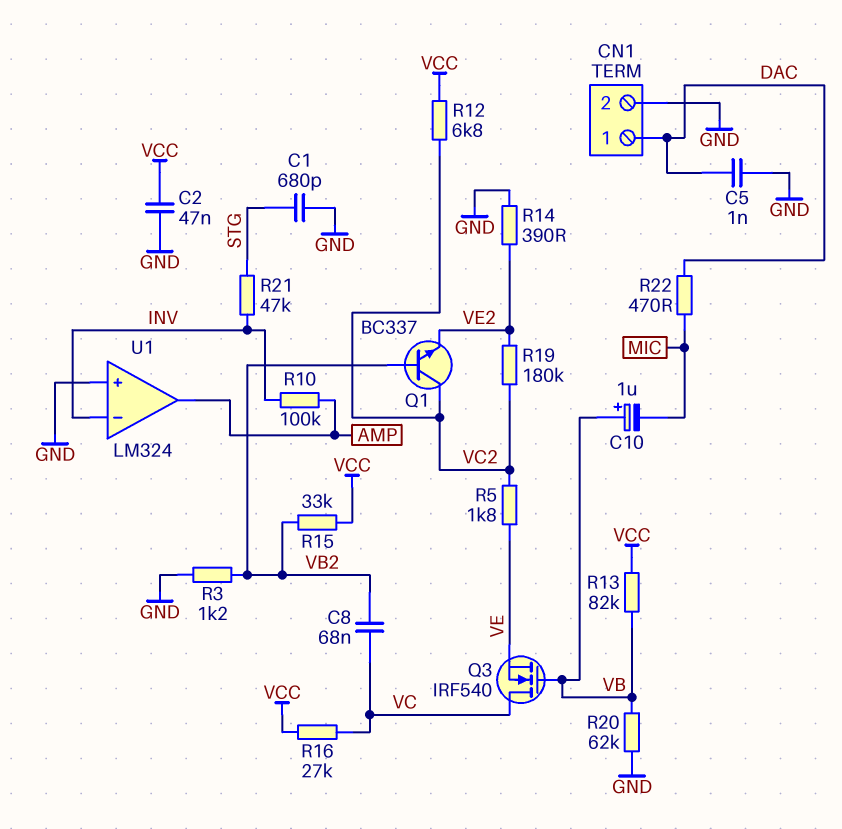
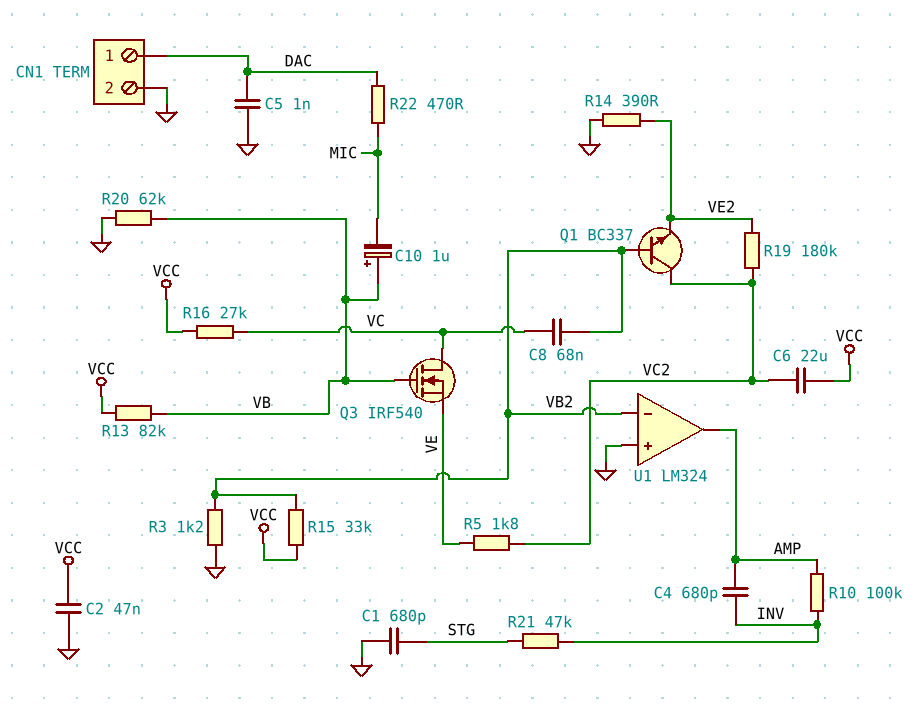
C4: none -> 680pF (AMP, INV)
C6: none -> 22uF (VC2, VCC)
R12: 6.8k (VC2, VCC) -> none
U1 pin in-: INV -> VB2

